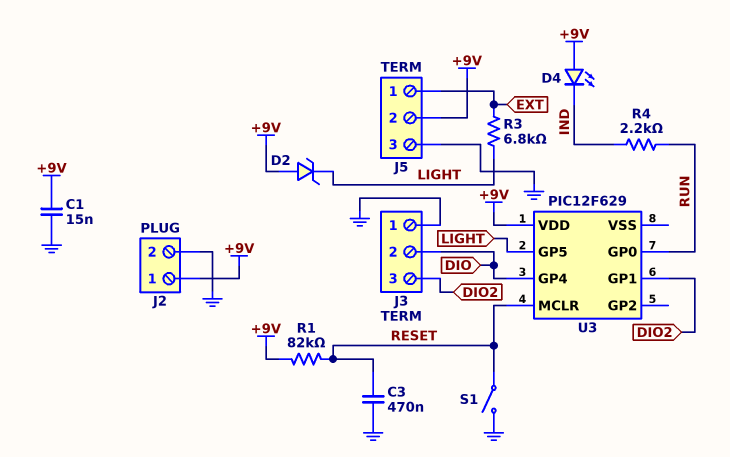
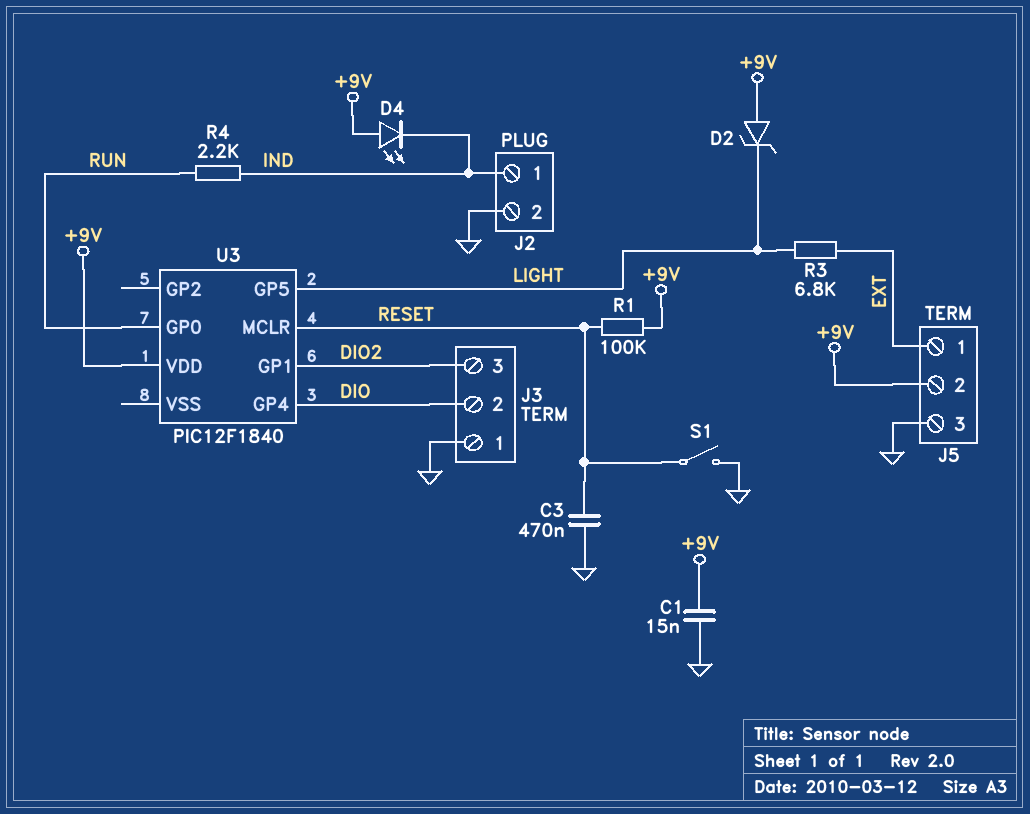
J2 pin 1: +9V -> IND
R1: 82k (+9V, RESET) -> 100k (+9V, RESET)
U3: PIC12F629 -> PIC12F1840

